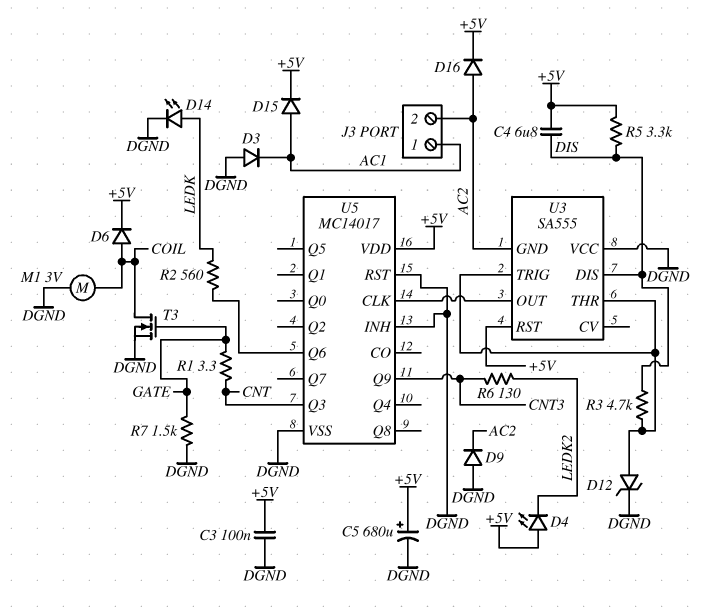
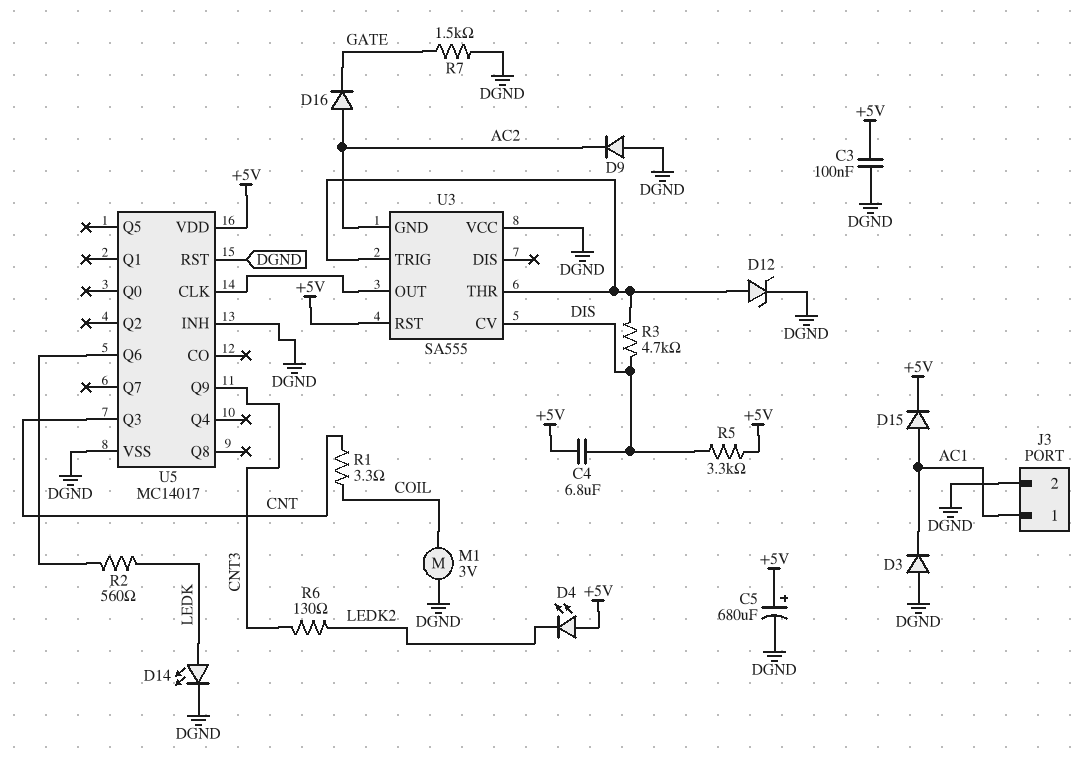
D6: diode (A COIL, K +5V) -> none
D16: diode (A AC2, K +5V) -> diode (A AC2, K GATE)
J3 pin 2: AC2 -> DGND
R1: 3.3 (CNT, GATE) -> 3.3 (CNT, COIL)
T3: NMOS (G GATE, D COIL, S DGND) -> none
U3 pin CV: none -> DIS
U3 pin DIS: DIS -> none

